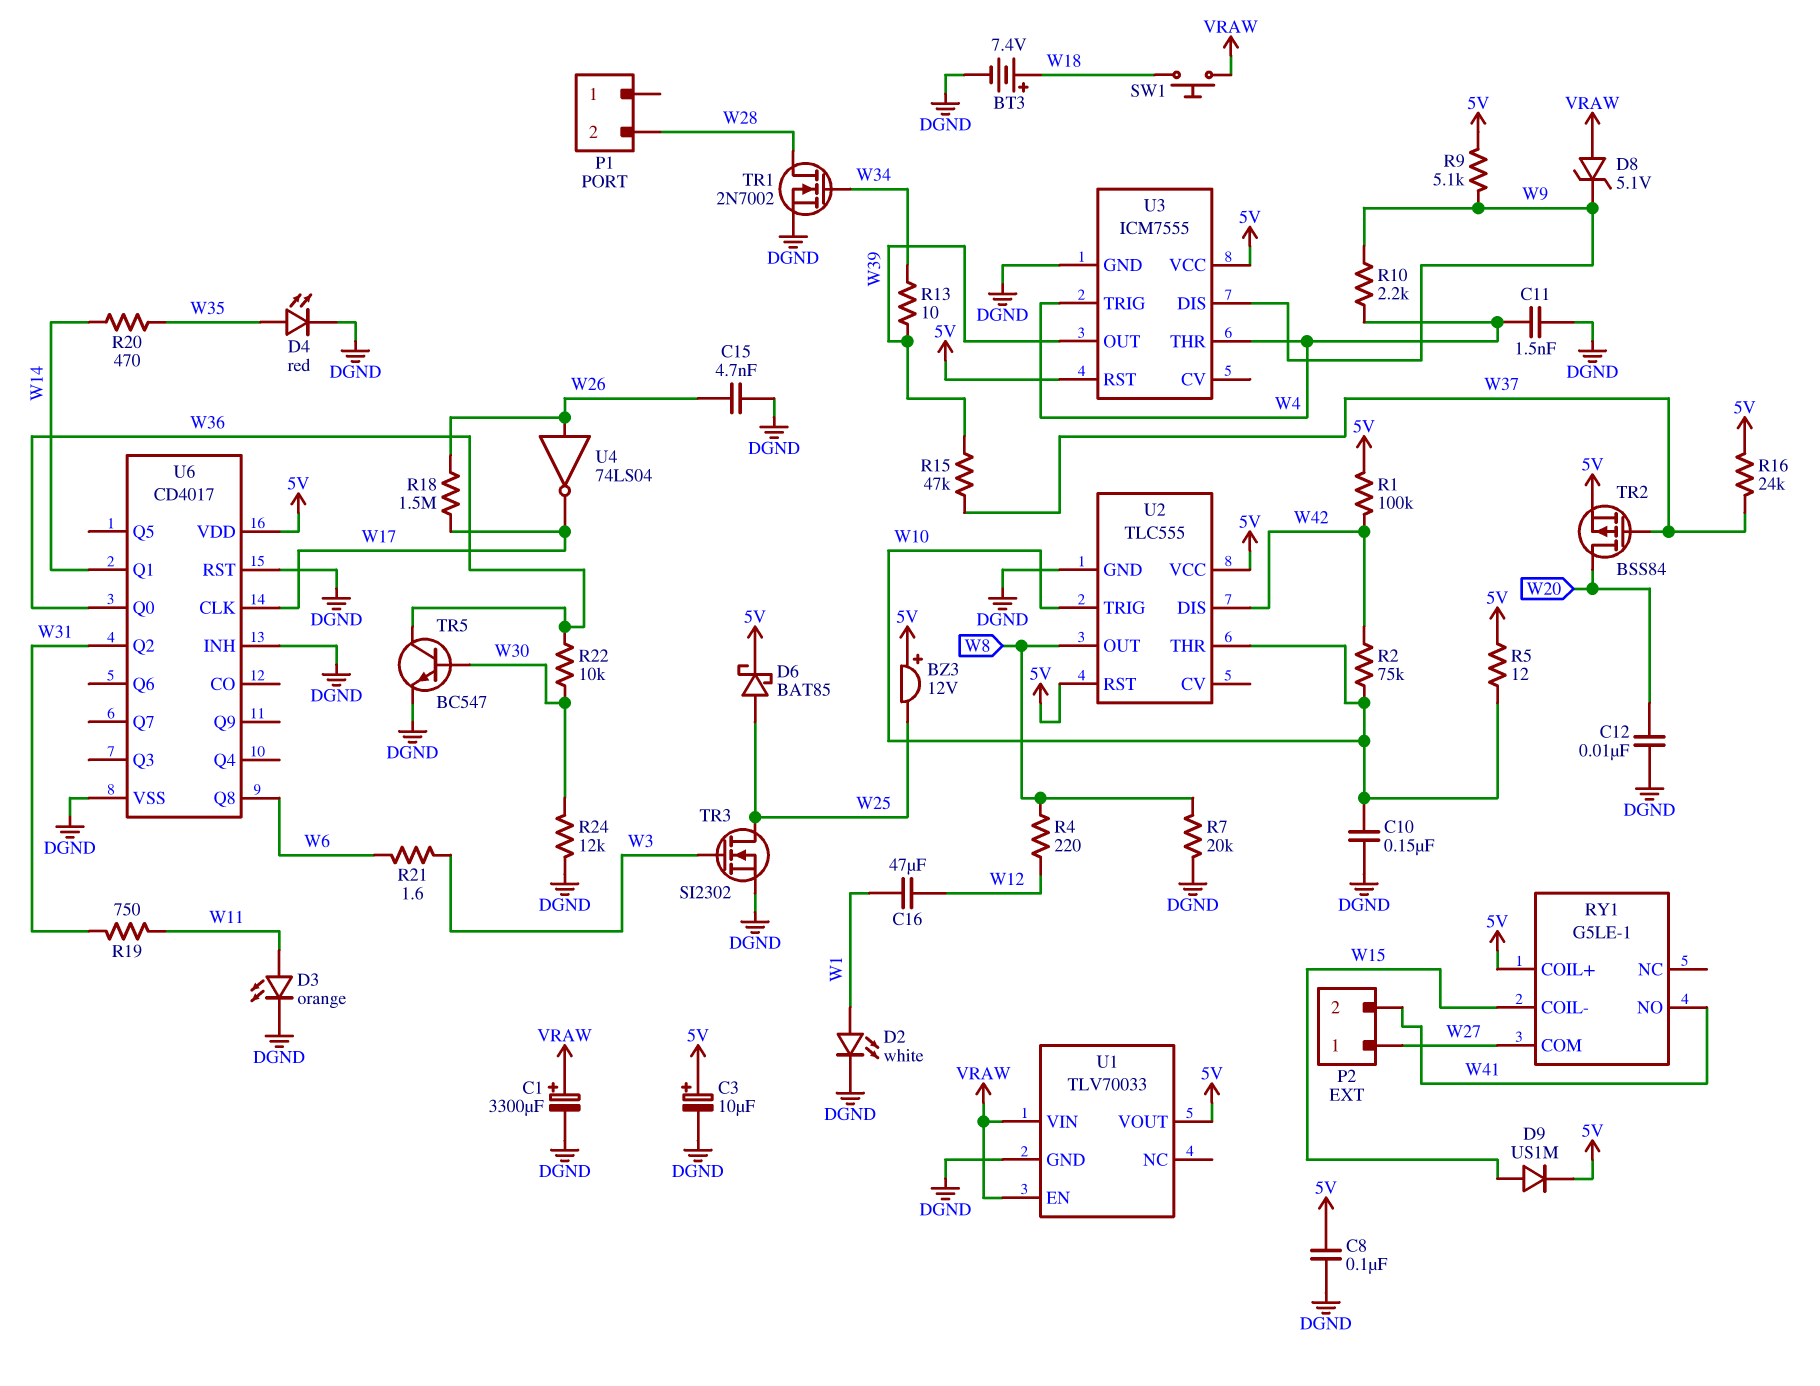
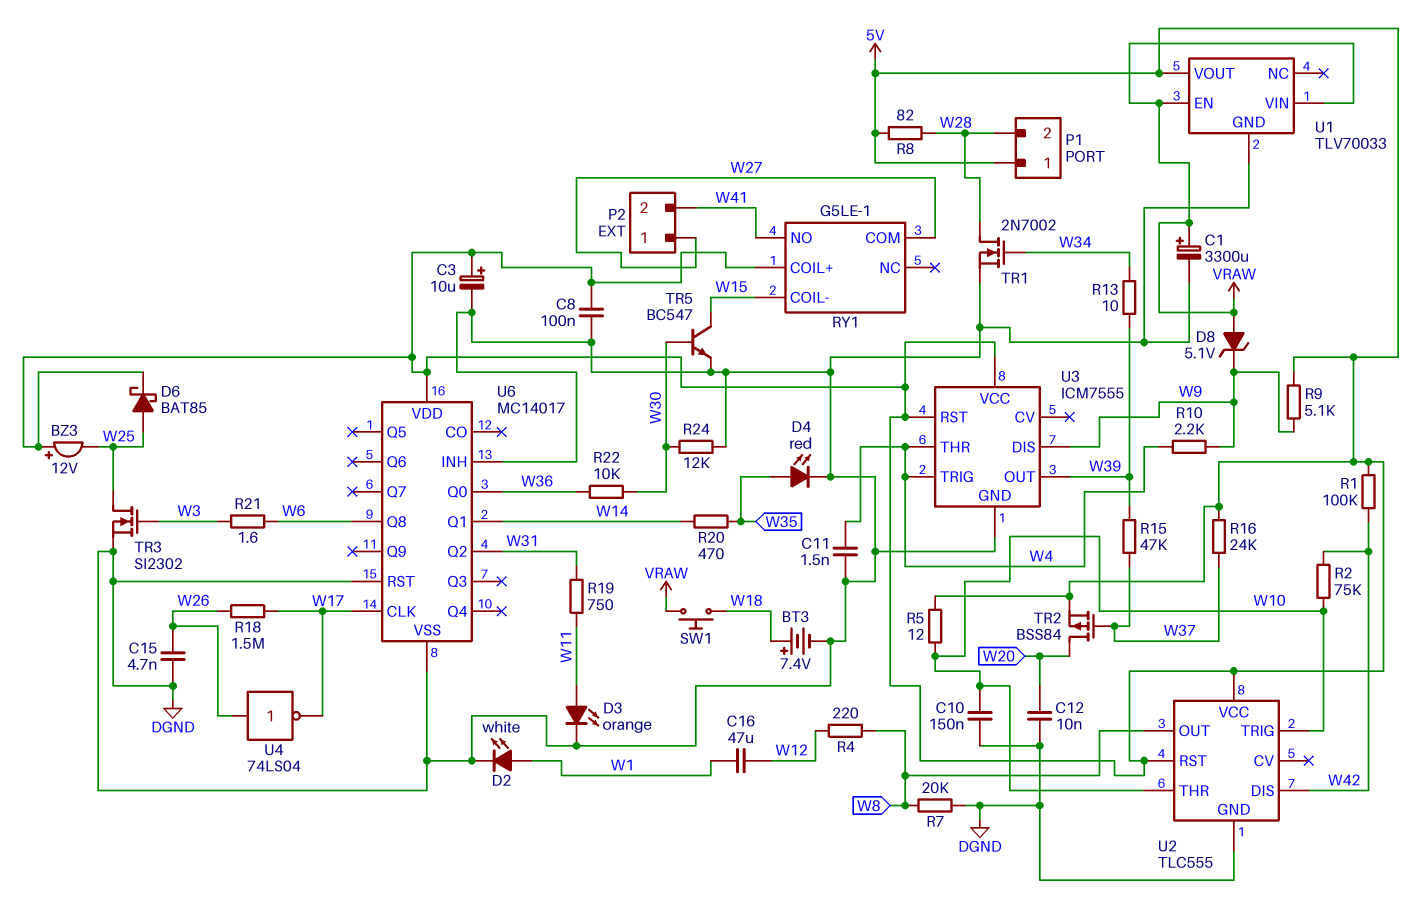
D9: diode US1M (A W15, K 5V) -> none
P1 pin 1: none -> 5V
R8: none -> 82 (5V, W28)
TR5: NPN BC547 (B W30, C W36, E DGND) -> NPN BC547 (B W30, C W15, E DGND)
U6: CD4017 -> MC14017

